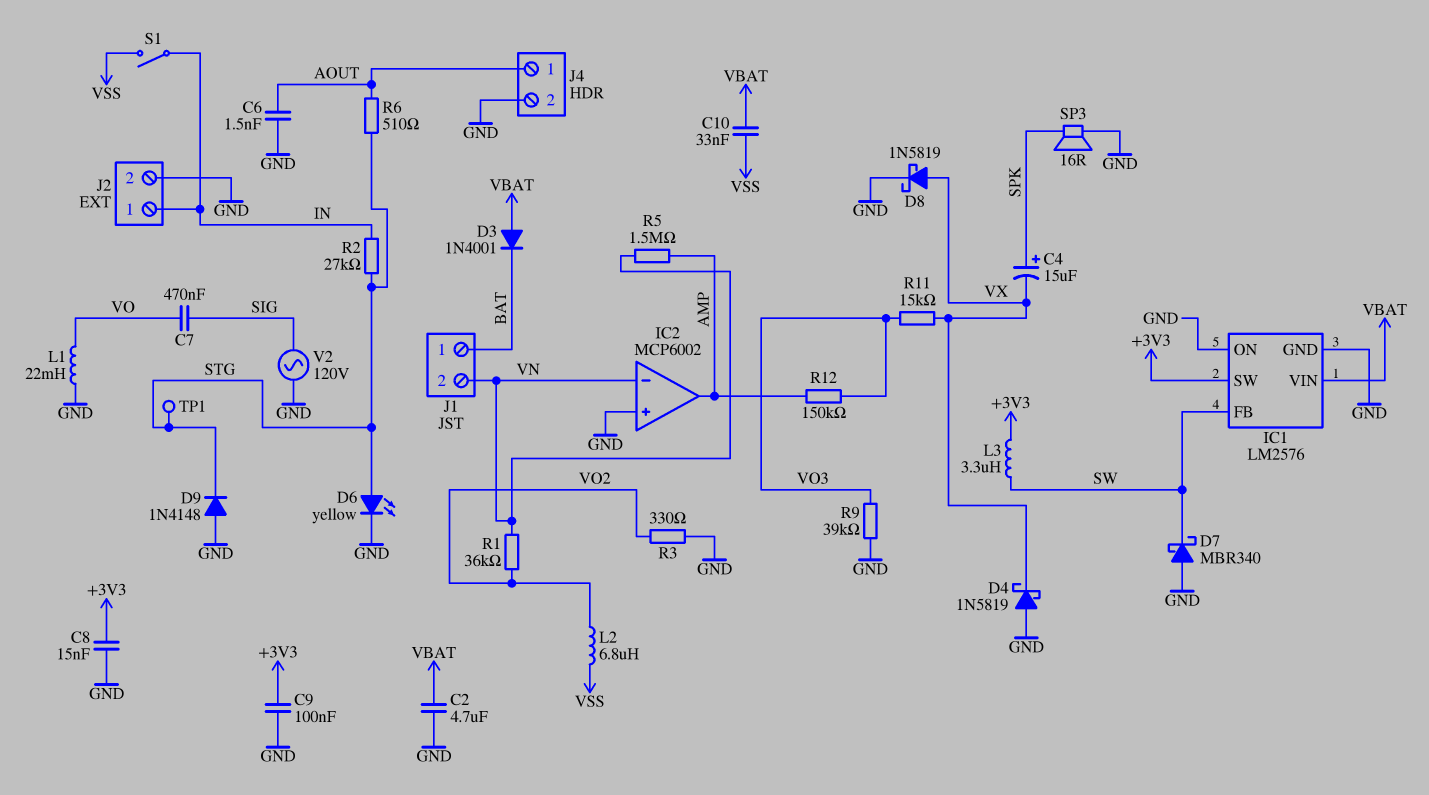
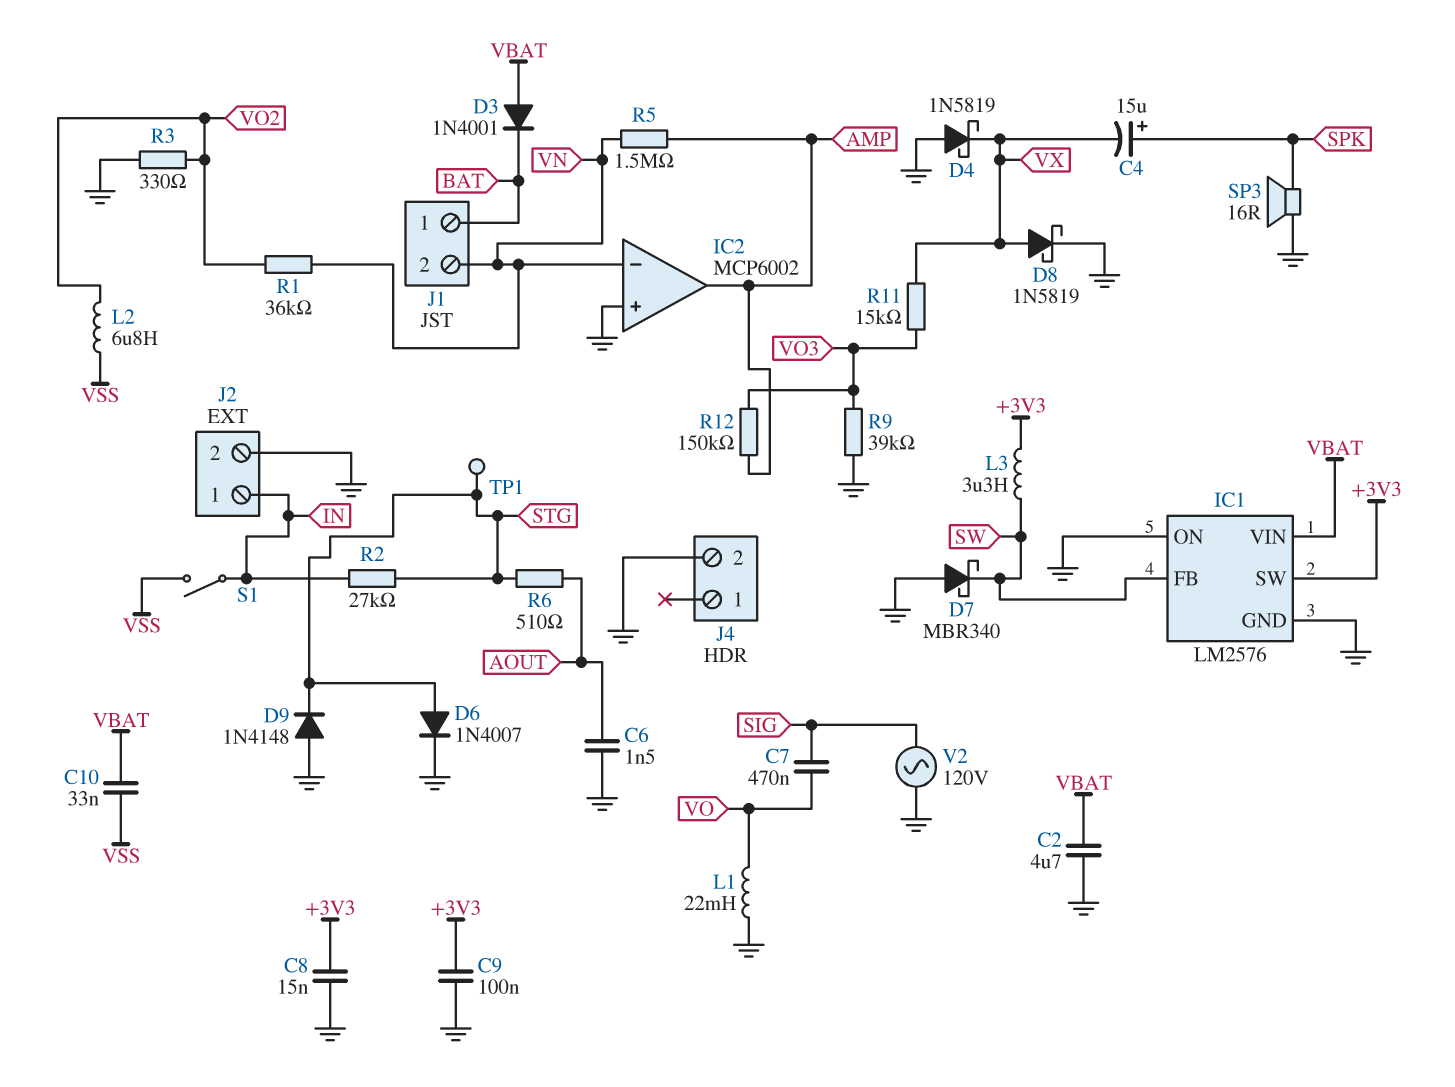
D6: LED yellow (A STG, K GND) -> diode 1N4007 (A STG, K GND)
J4 pin 1: AOUT -> none

